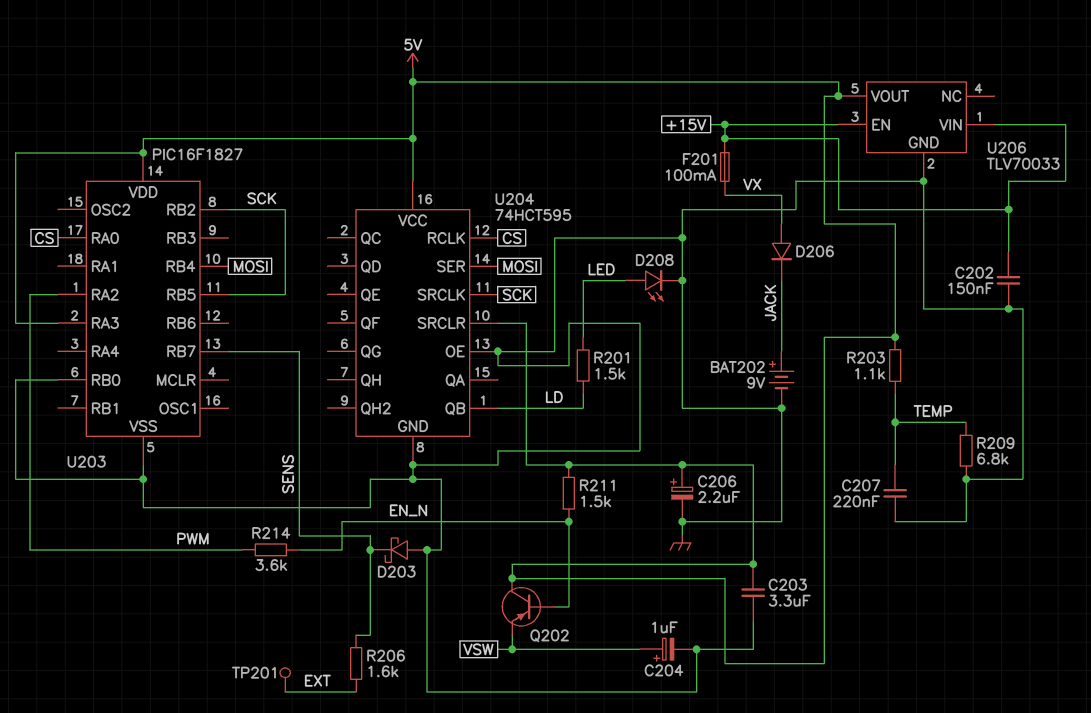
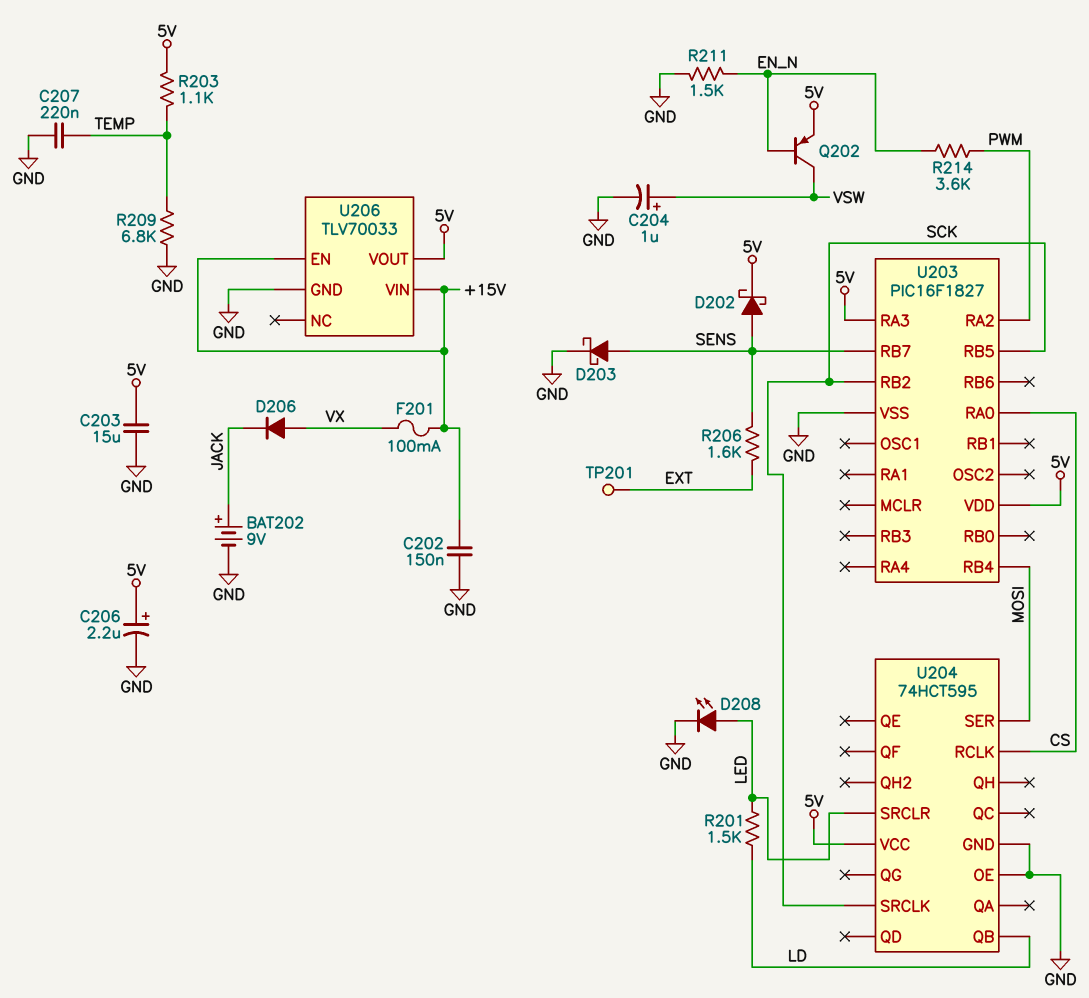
C203: 3.3uF (5V, GND) -> 15uF (5V, GND)
D202: none -> schottky (A SENS, K 5V)
D203: schottky (A GND, K SENS) -> schottky (A SENS, K GND)
Q202: PNP (B EN_N, C 5V, E VSW) -> PNP (B EN_N, C VSW, E 5V)
R211: 1.5k (5V, EN_N) -> 1.5k (EN_N, GND)
U203 pin RB0: GND -> none
U204 pin SRCLR: 5V -> LED

